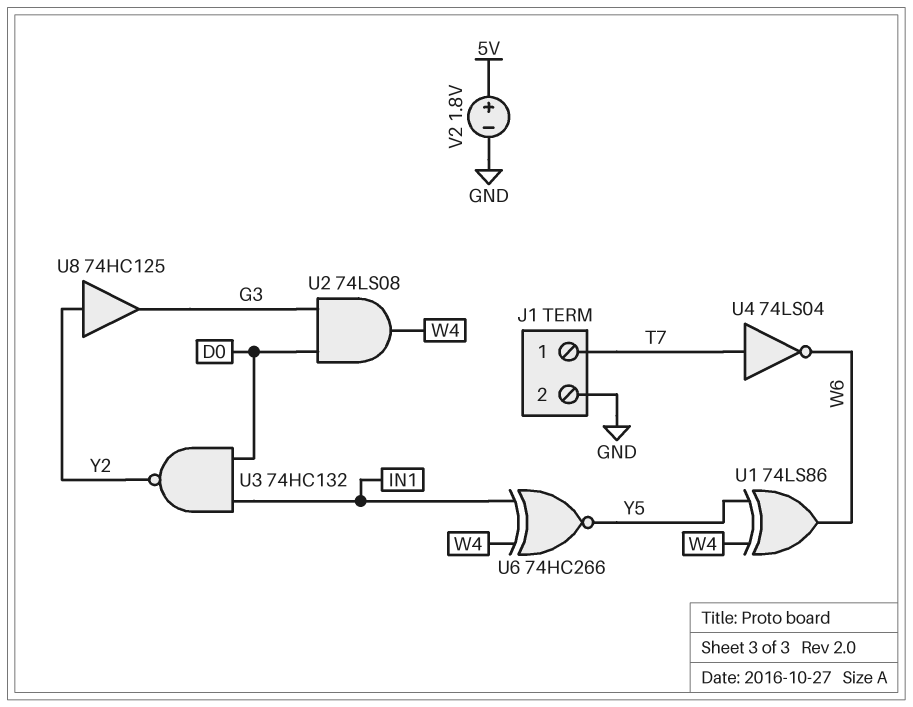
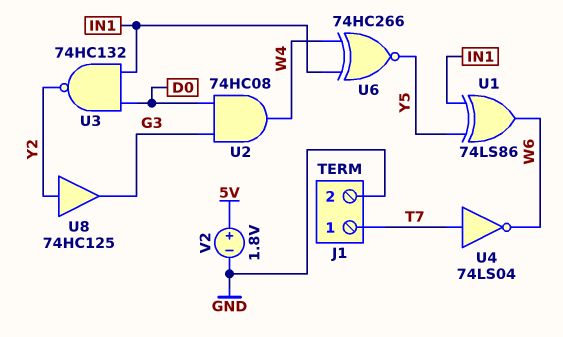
U1: XOR 74LS86 (in W4, in Y5, out W6) -> XOR 74LS86 (in IN1, in Y5, out W6)
U2: AND 74LS08 (in D0, in G3, out W4) -> AND 74HC08 (in D0, in G3, out W4)

